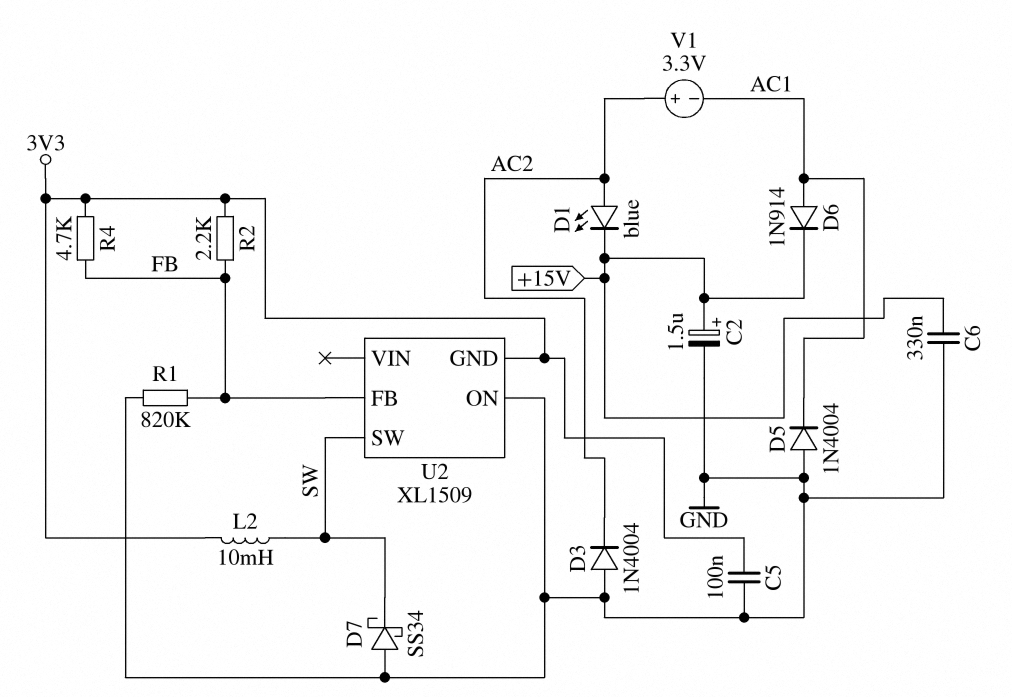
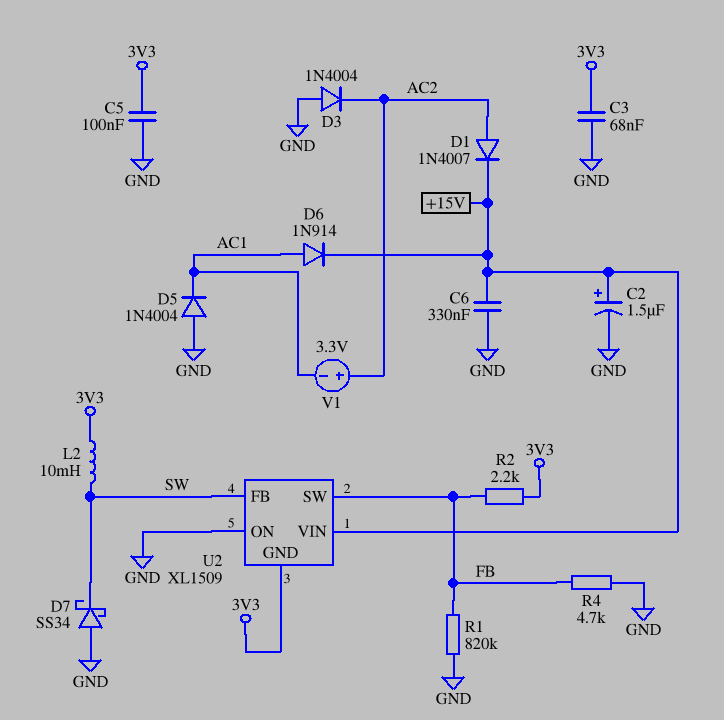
C3: none -> 68nF (3V3, GND)
D1: LED blue (A AC2, K +15V) -> diode 1N4007 (A AC2, K +15V)
R4: 4.7k (3V3, FB) -> 4.7k (FB, GND)
U2 pin FB: FB -> SW
U2 pin SW: SW -> FB
U2 pin VIN: none -> +15V

